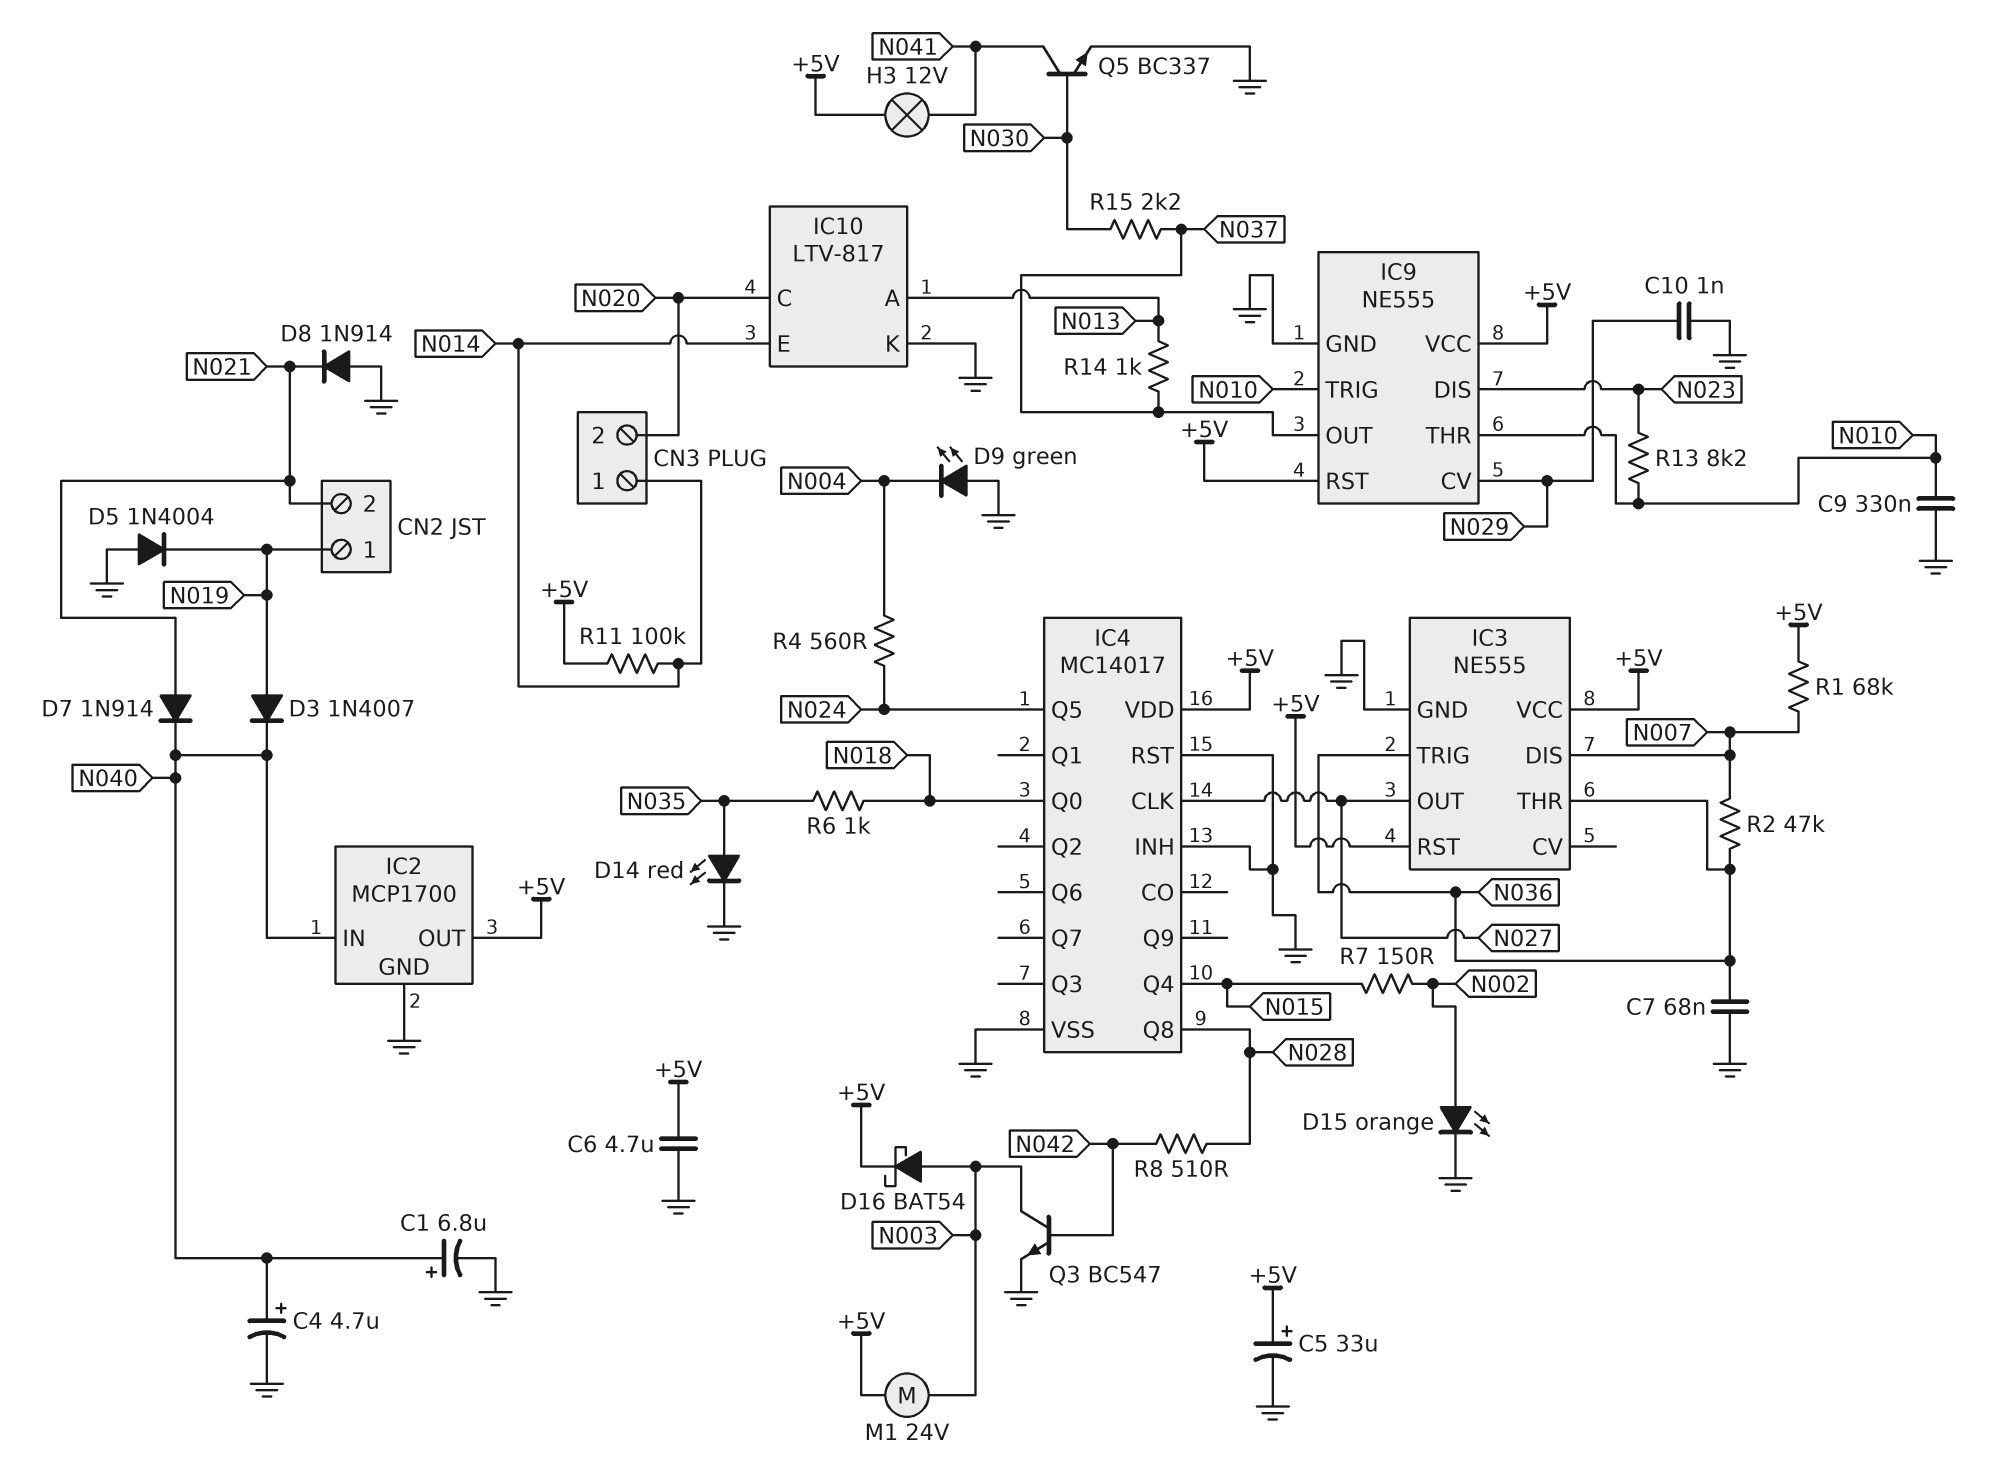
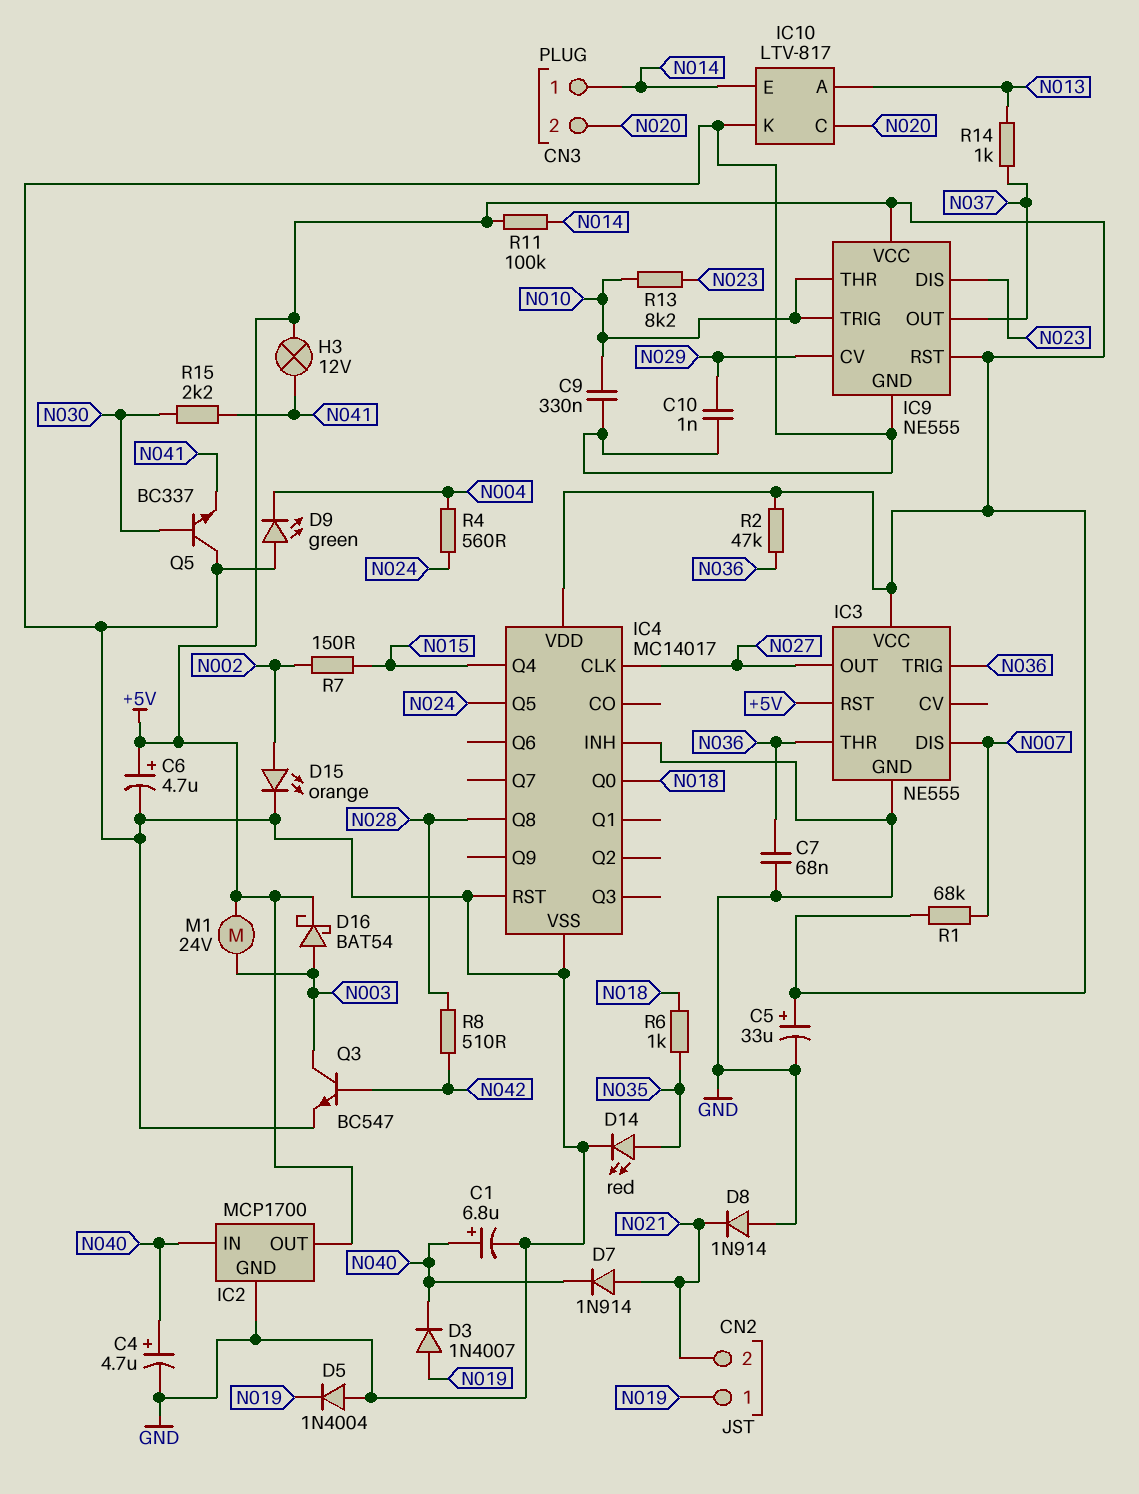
C6: 4.7uF (+5V, GND) -> 4.7uF (plus +5V, minus GND)
Q5: NPN BC337 (B N030, C N041, E GND) -> NPN BC337 (B N030, C GND, E N041)
R2: 47k (N007, N036) -> 47k (+5V, N036)
R15: 2.2k (N030, N037) -> 2.2k (N030, N041)

